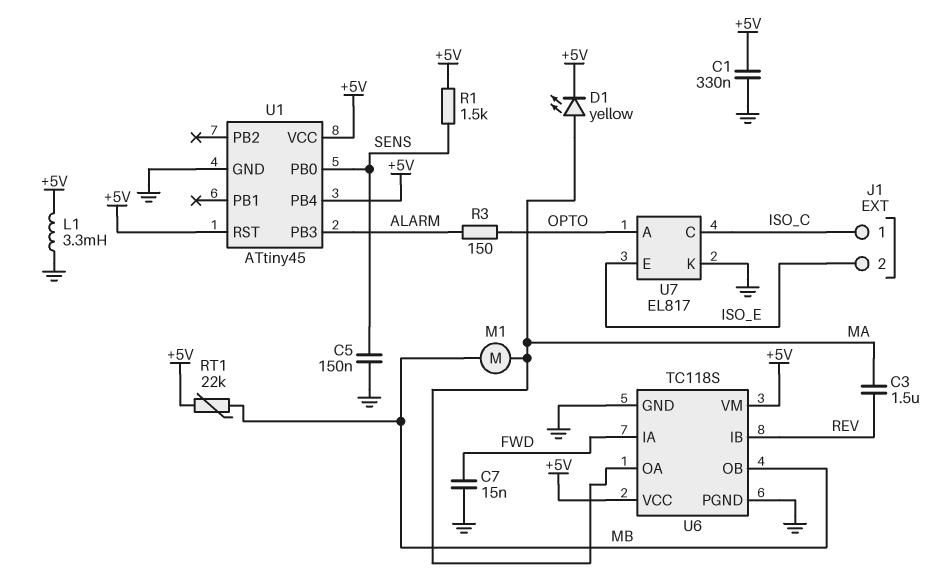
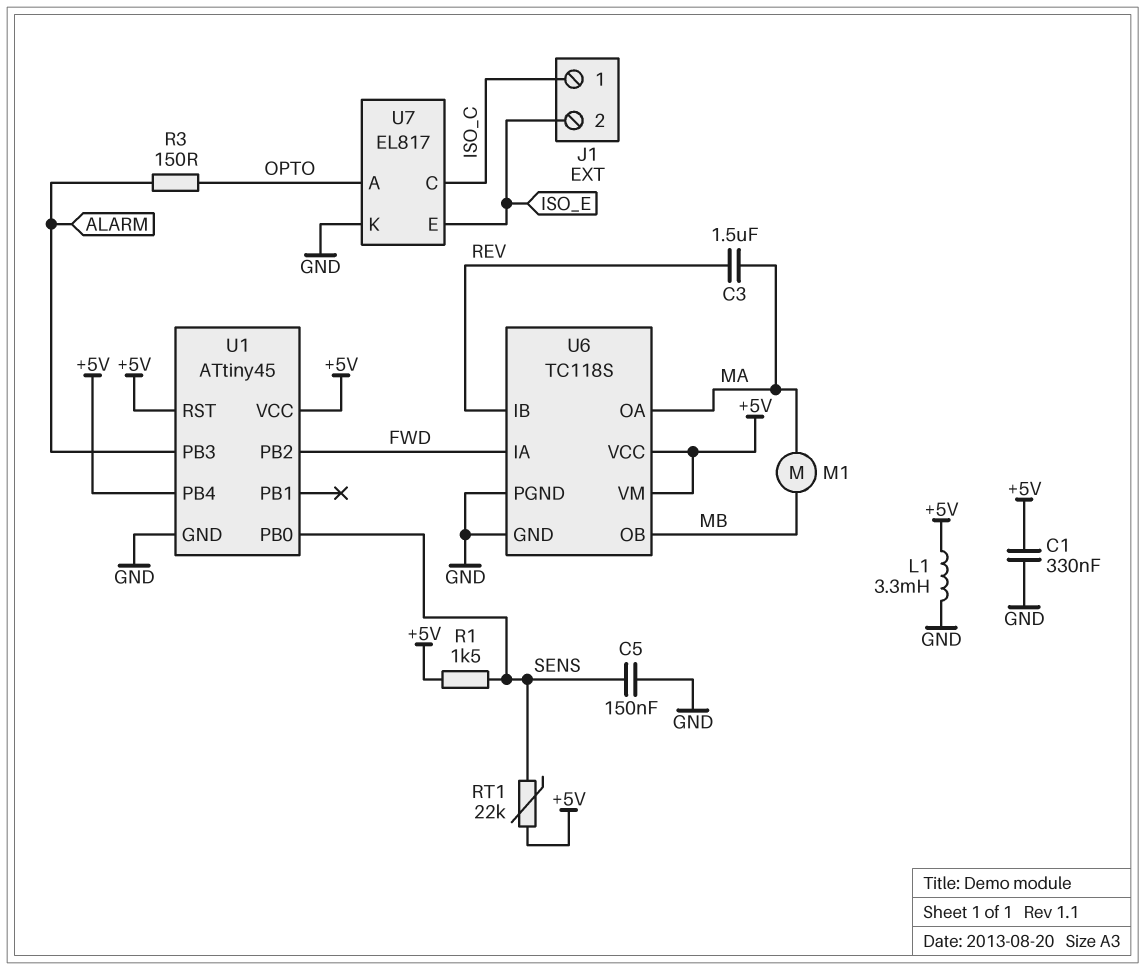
C7: 15nF (FWD, GND) -> none
D1: LED yellow (A MA, K +5V) -> none
RT1: 22k (+5V, MB) -> 22k (+5V, SENS)
U1 pin PB2: none -> FWD

